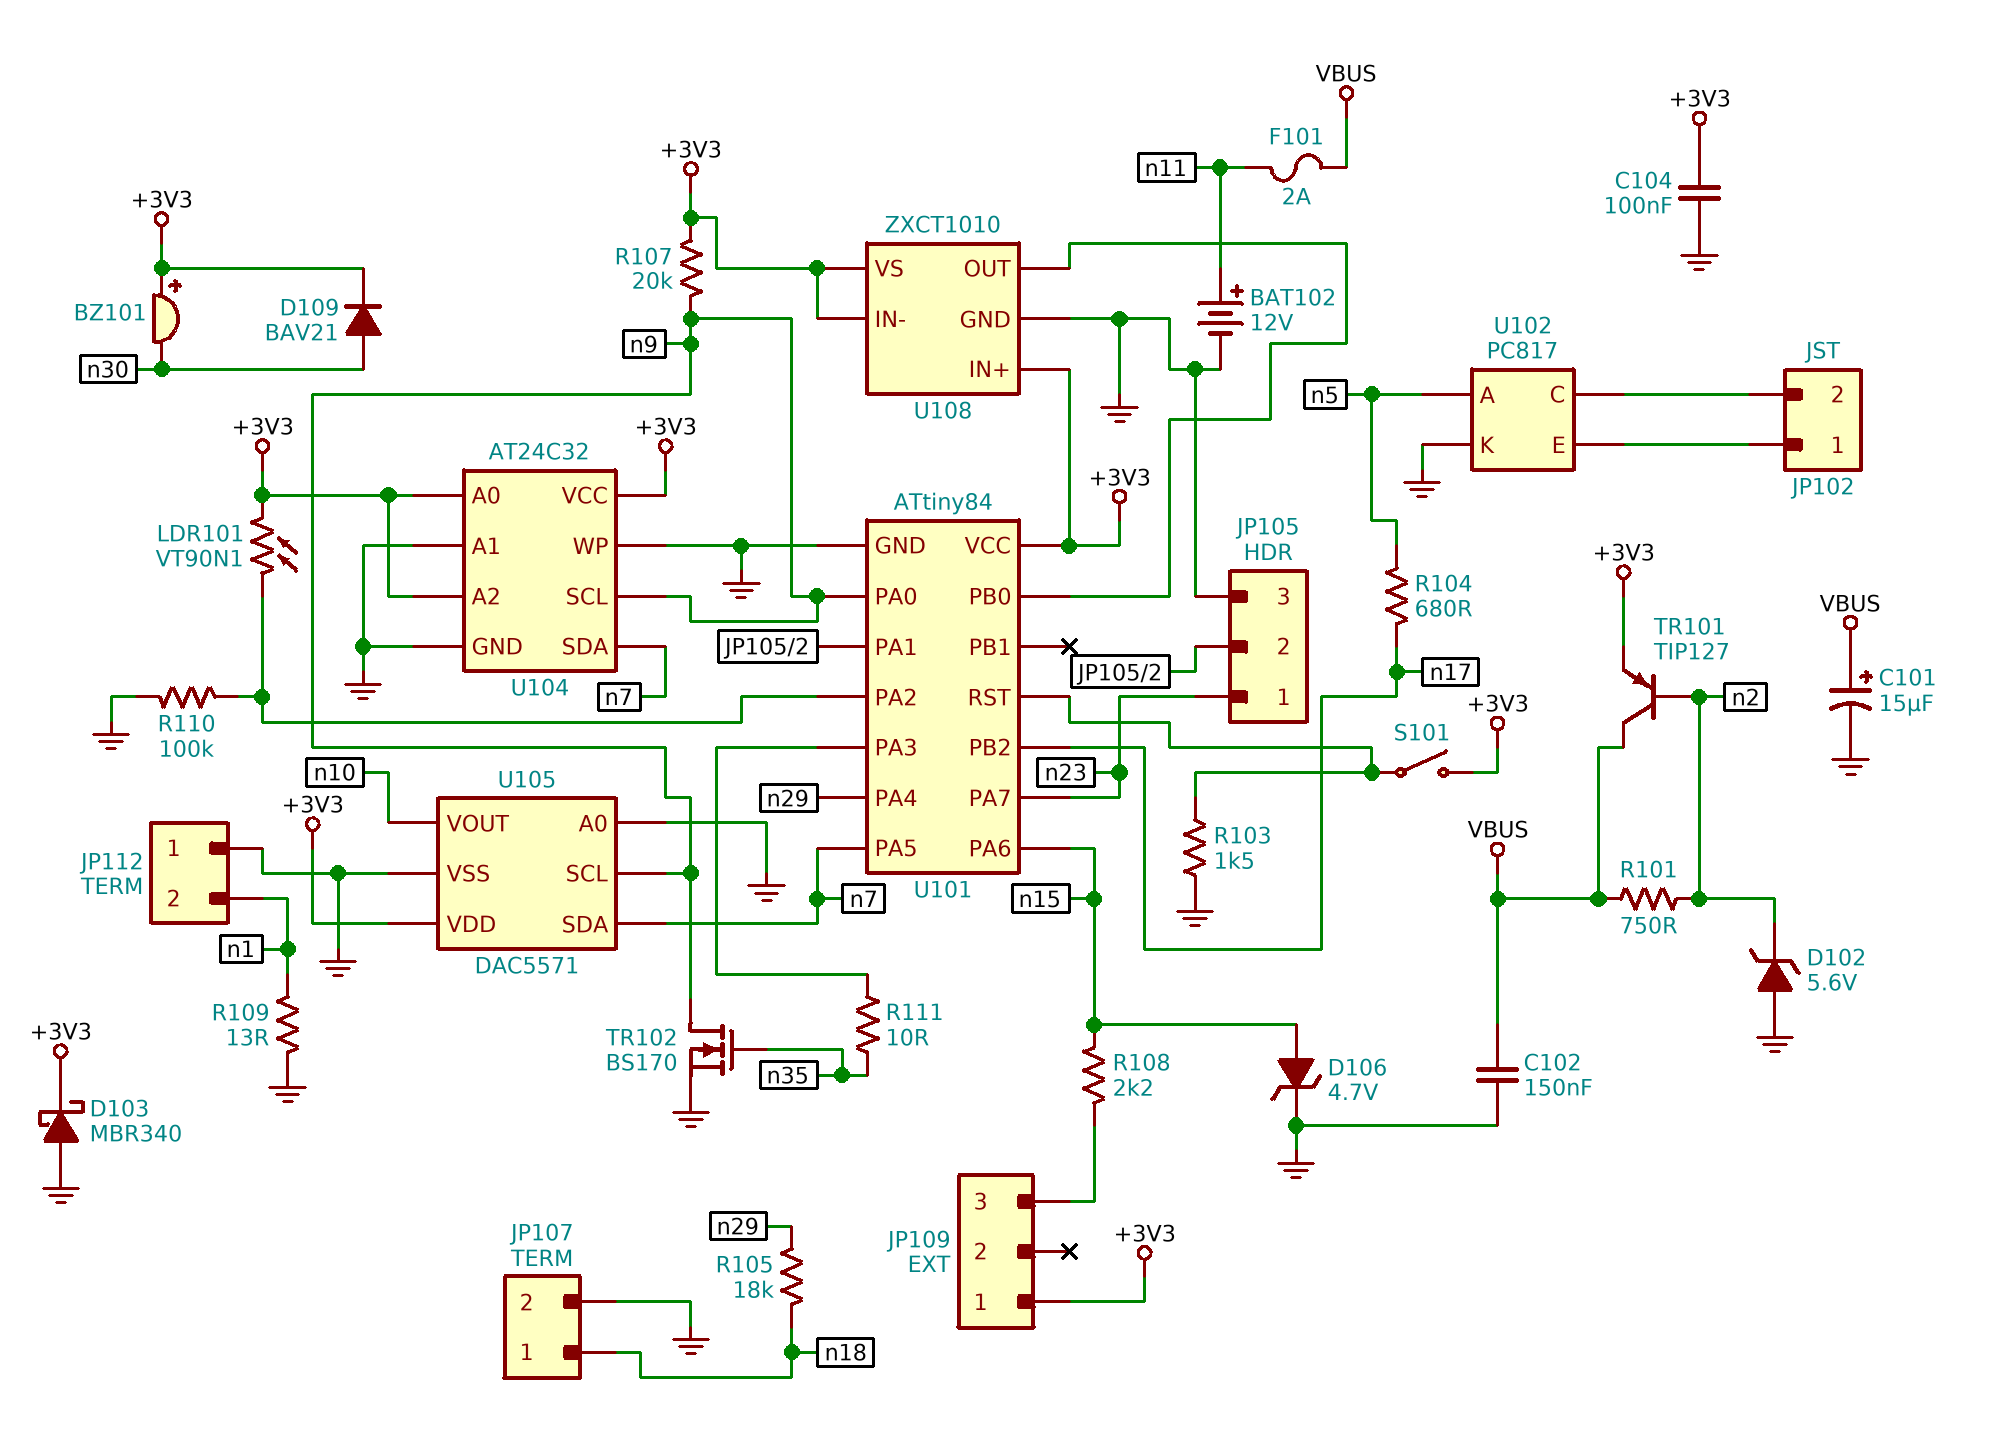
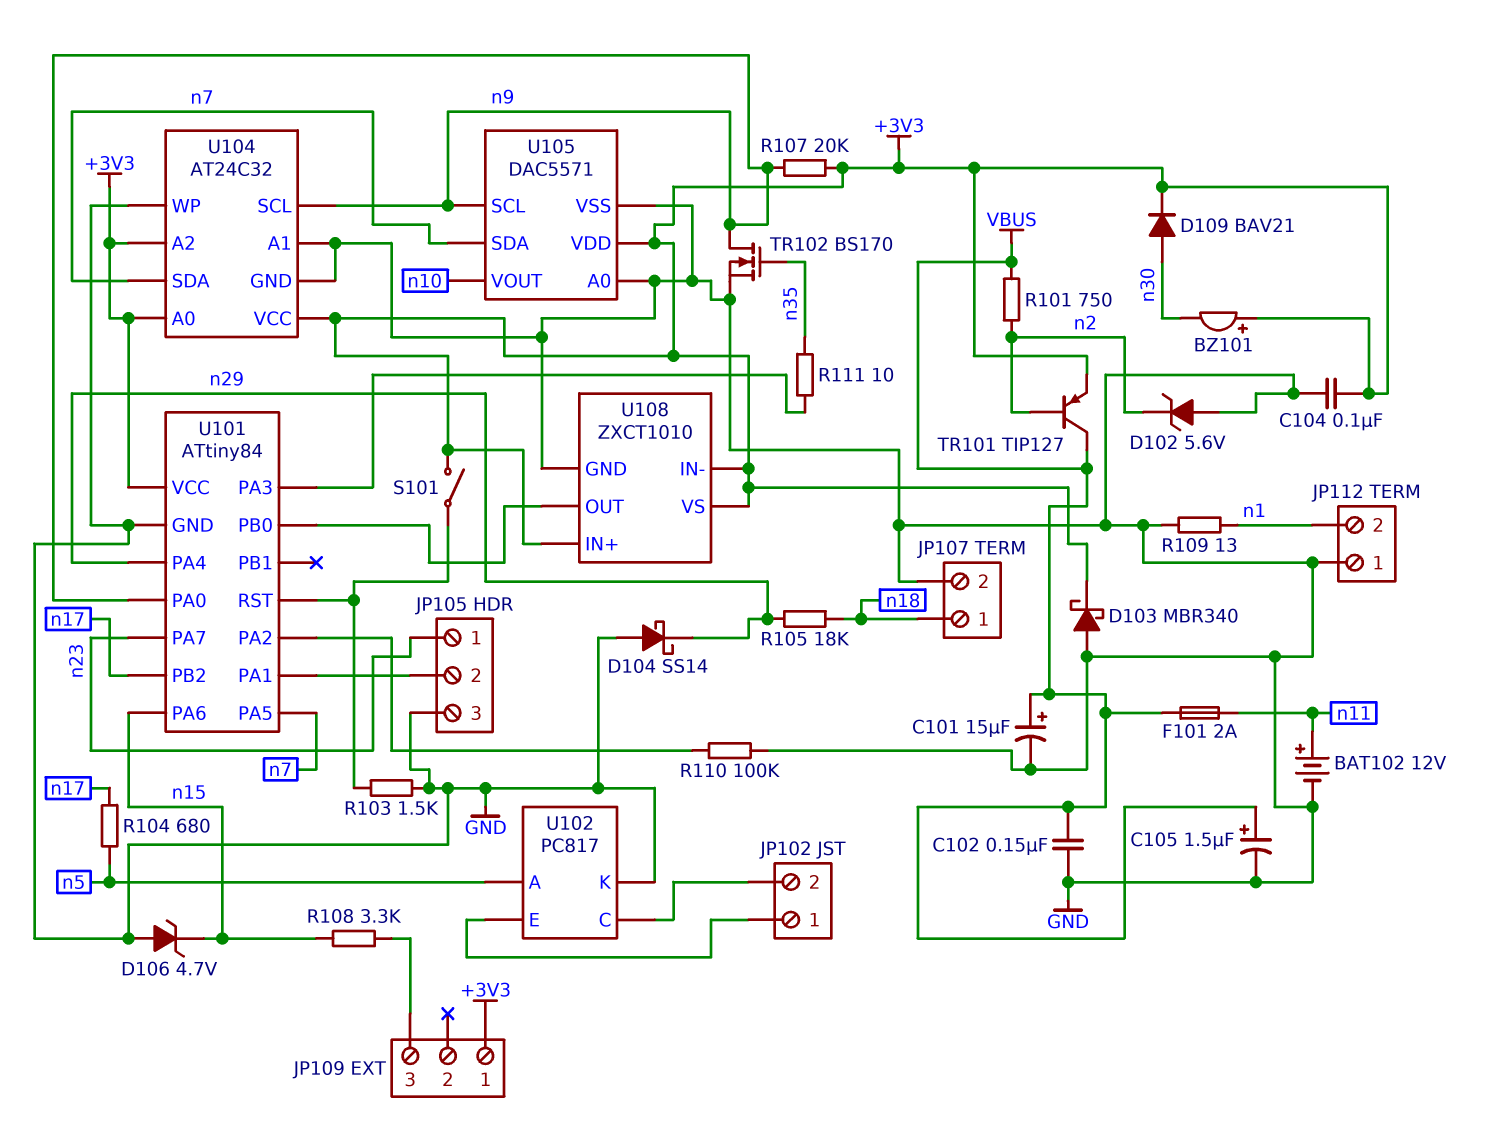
C105: none -> 1.5uF (plus VBUS, minus GND)
D104: none -> schottky SS14 (A GND, K n29)
D106: zener 4.7V (A n15, K GND) -> zener 4.7V (A GND, K n15)
LDR101: VT90N1 (+3V3, U101/PA2) -> none
R108: 2.2k (JP109/3, n15) -> 3.3k (JP109/3, n15)

